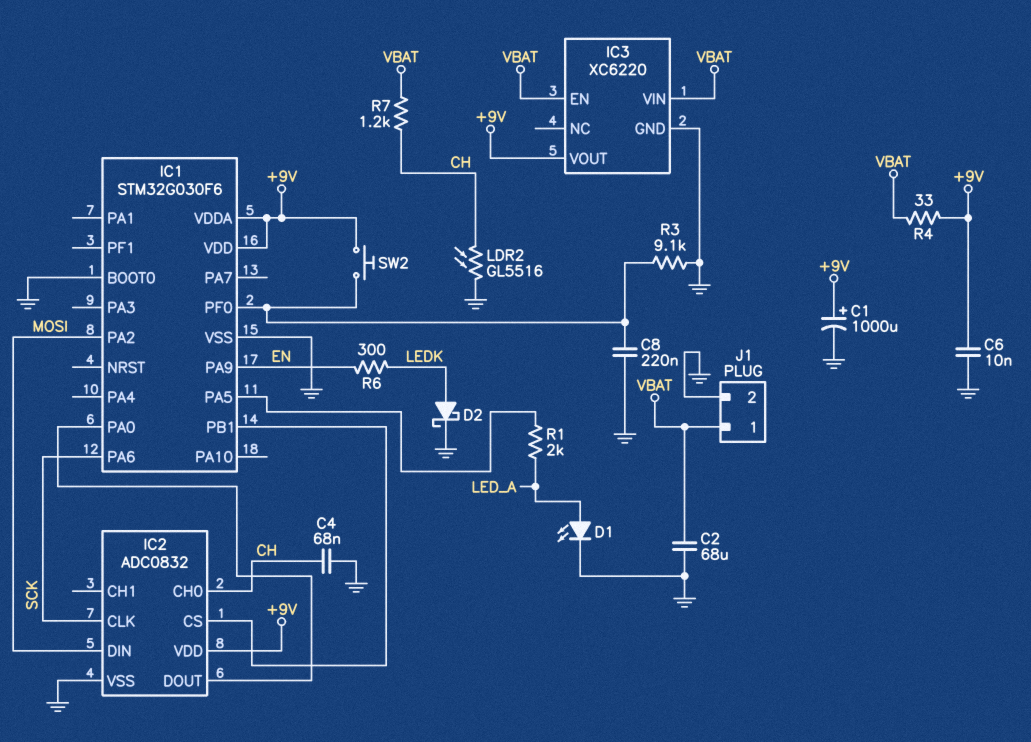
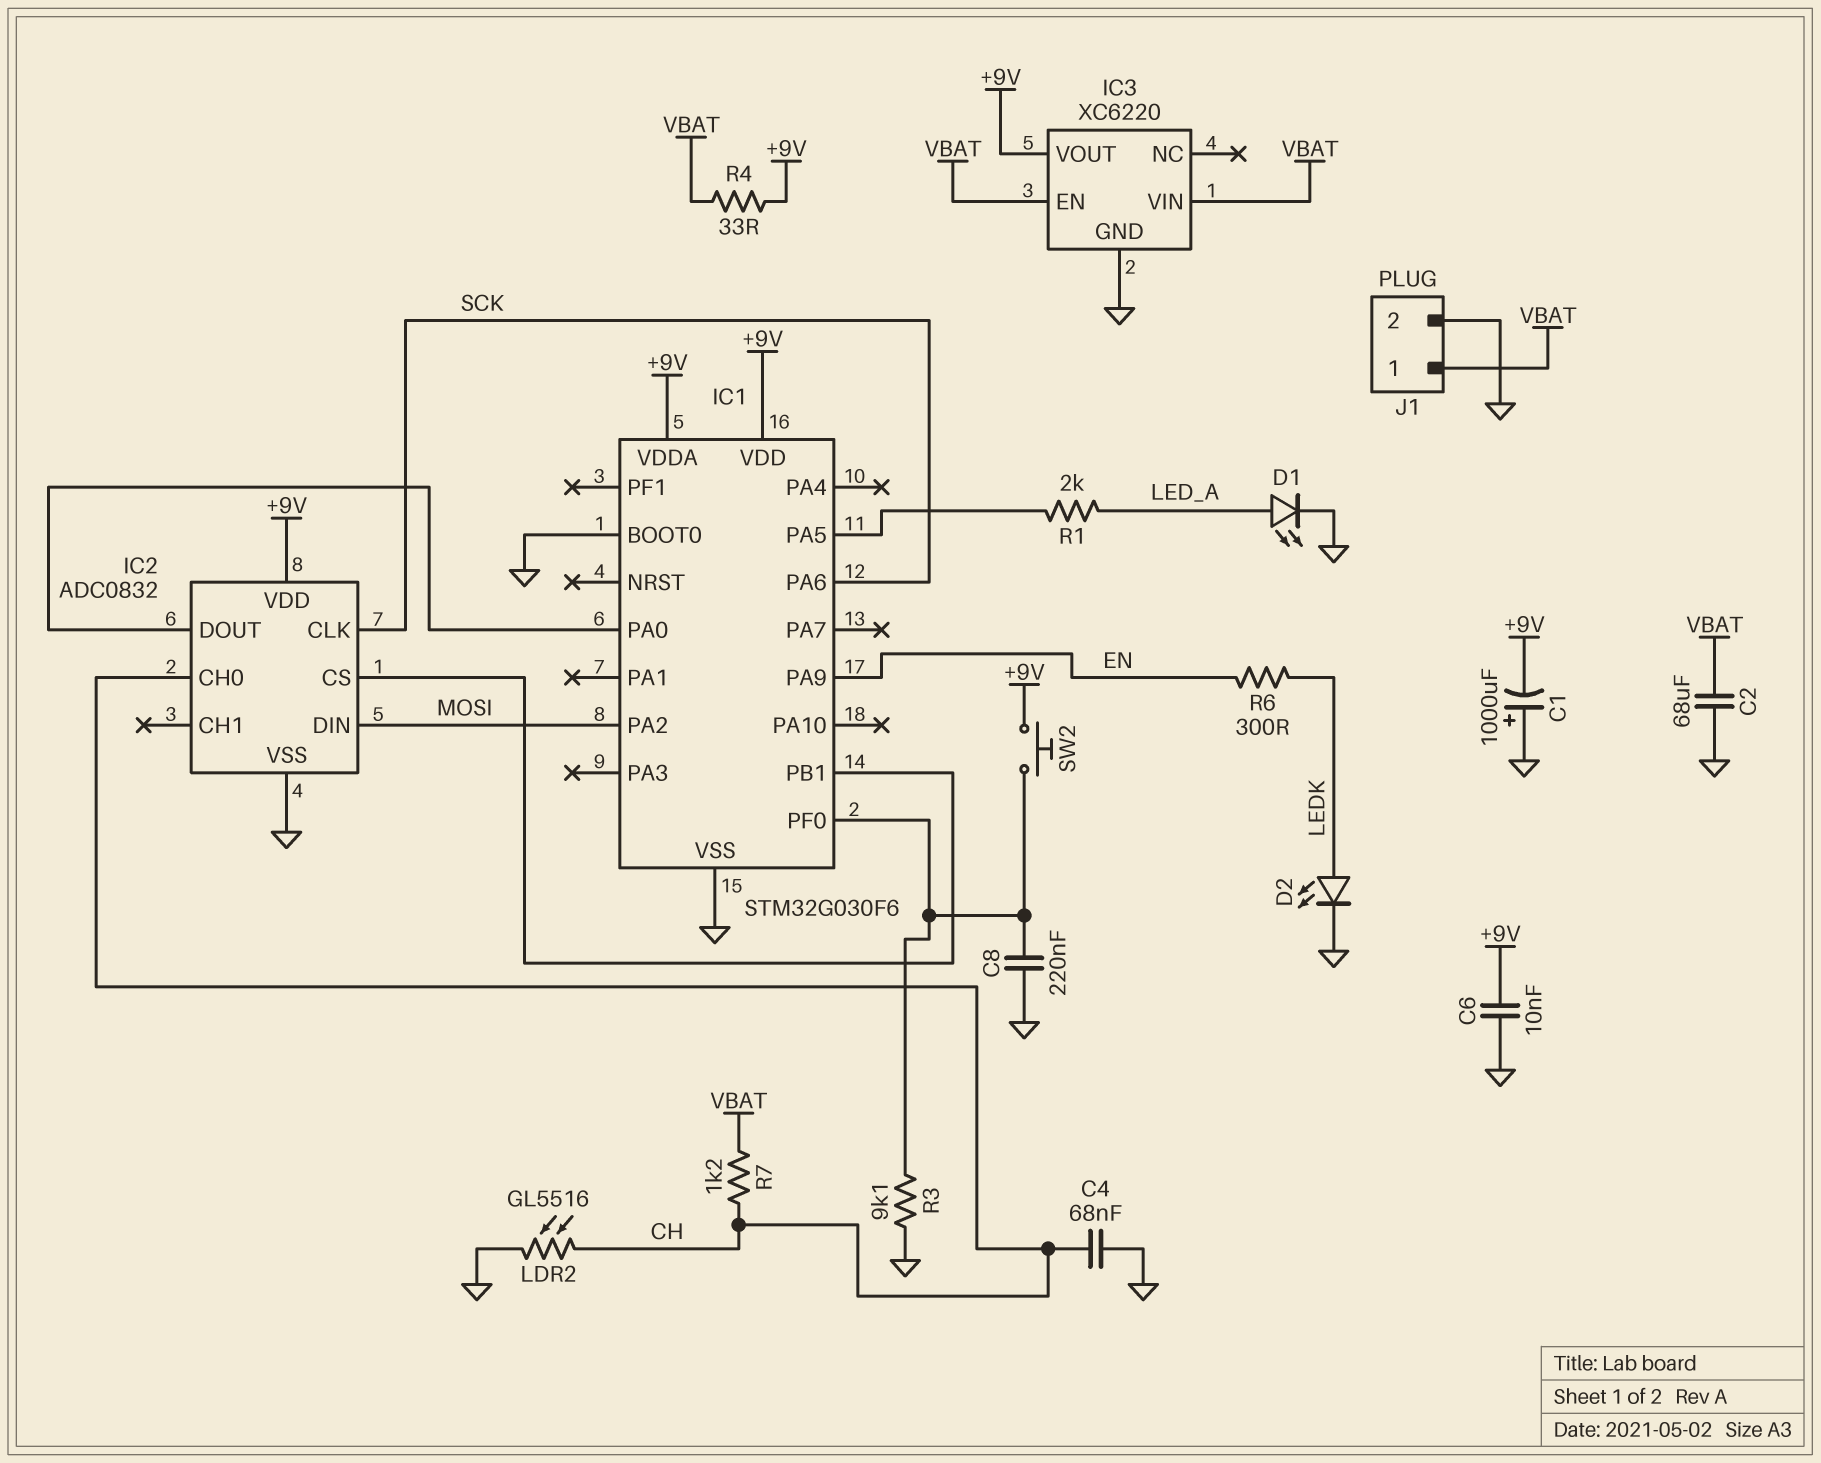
C1: 1000uF (plus +9V, minus GND) -> 1000uF (plus GND, minus +9V)
D2: schottky (A LEDK, K GND) -> LED (A LEDK, K GND)

